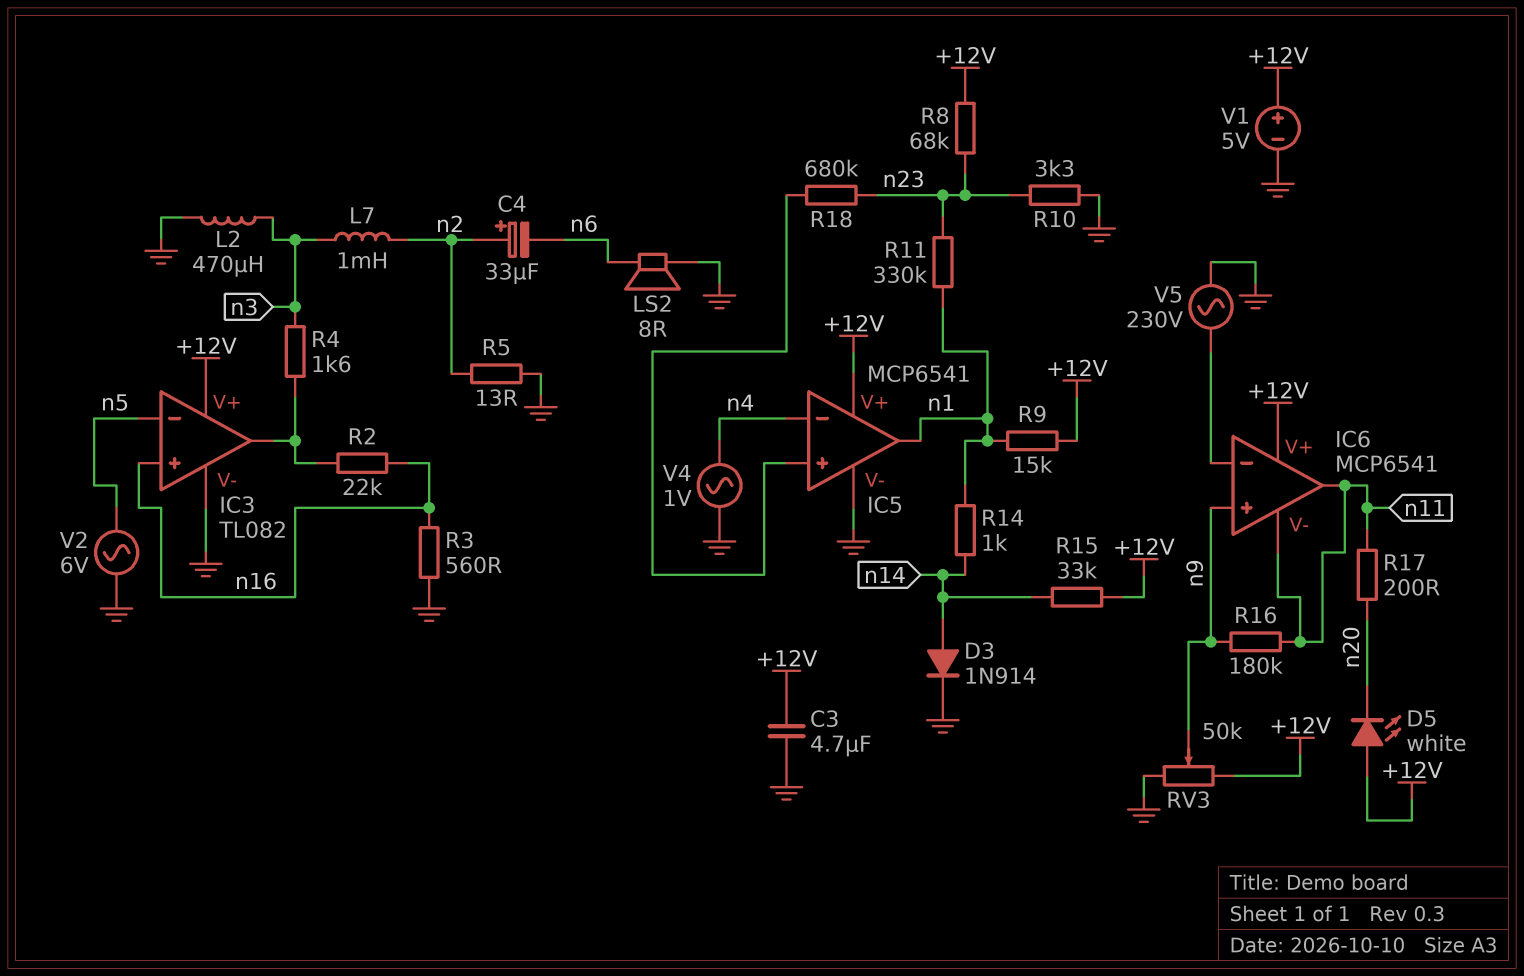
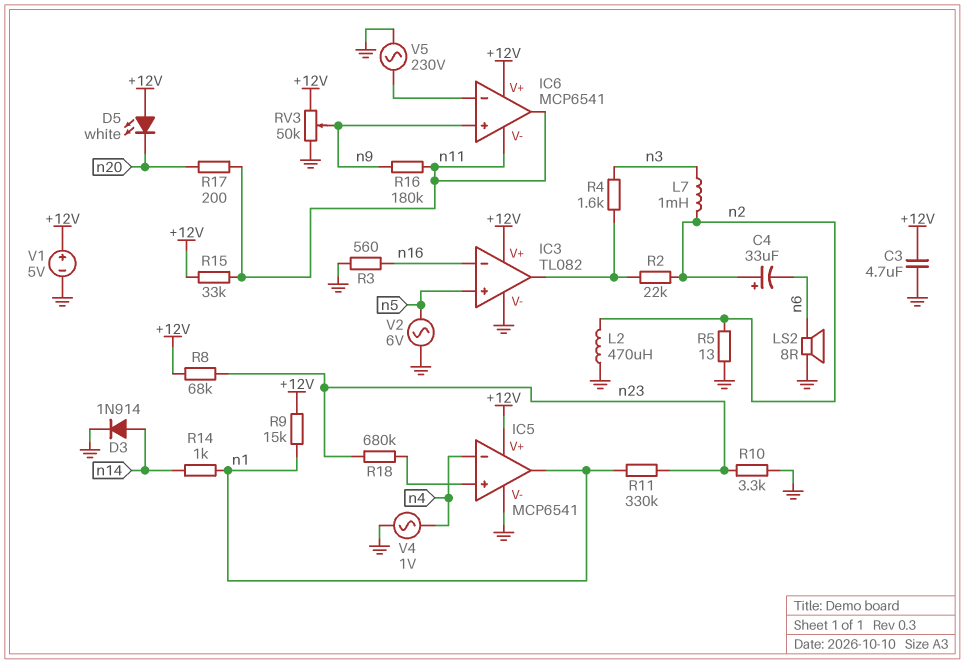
IC3 pin in+: n16 -> n5
IC3 pin in-: n5 -> n16
L2: 470uH (GND, n3) -> 470uH (GND, n2)
R2: 22k (IC3/out, n16) -> 22k (IC3/out, n2)
R15: 33k (+12V, n14) -> 33k (+12V, n11)

